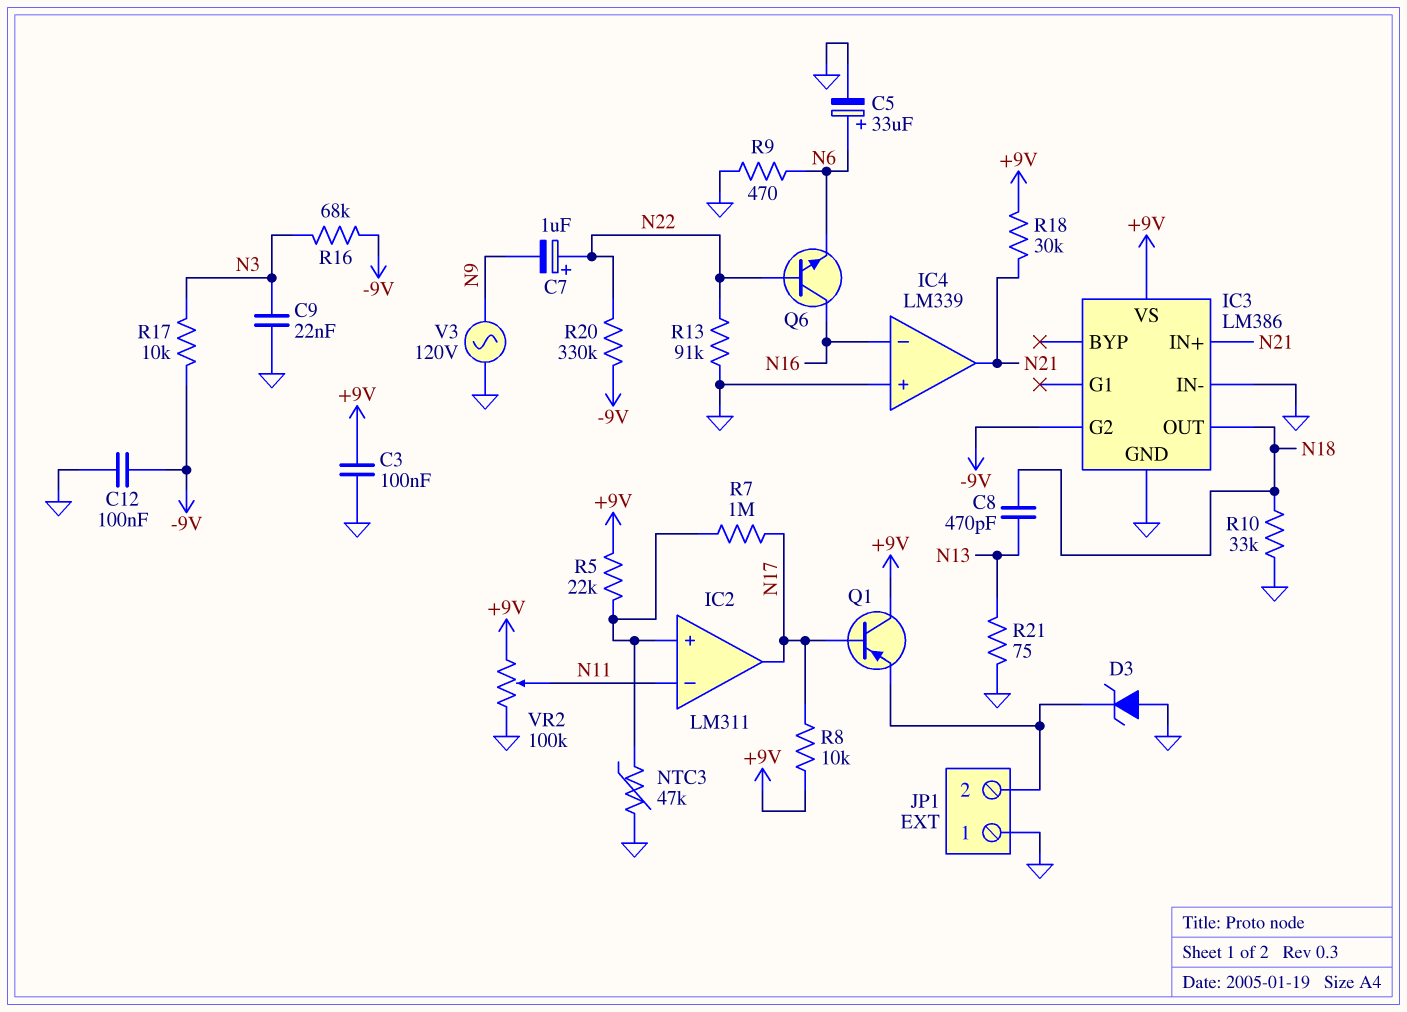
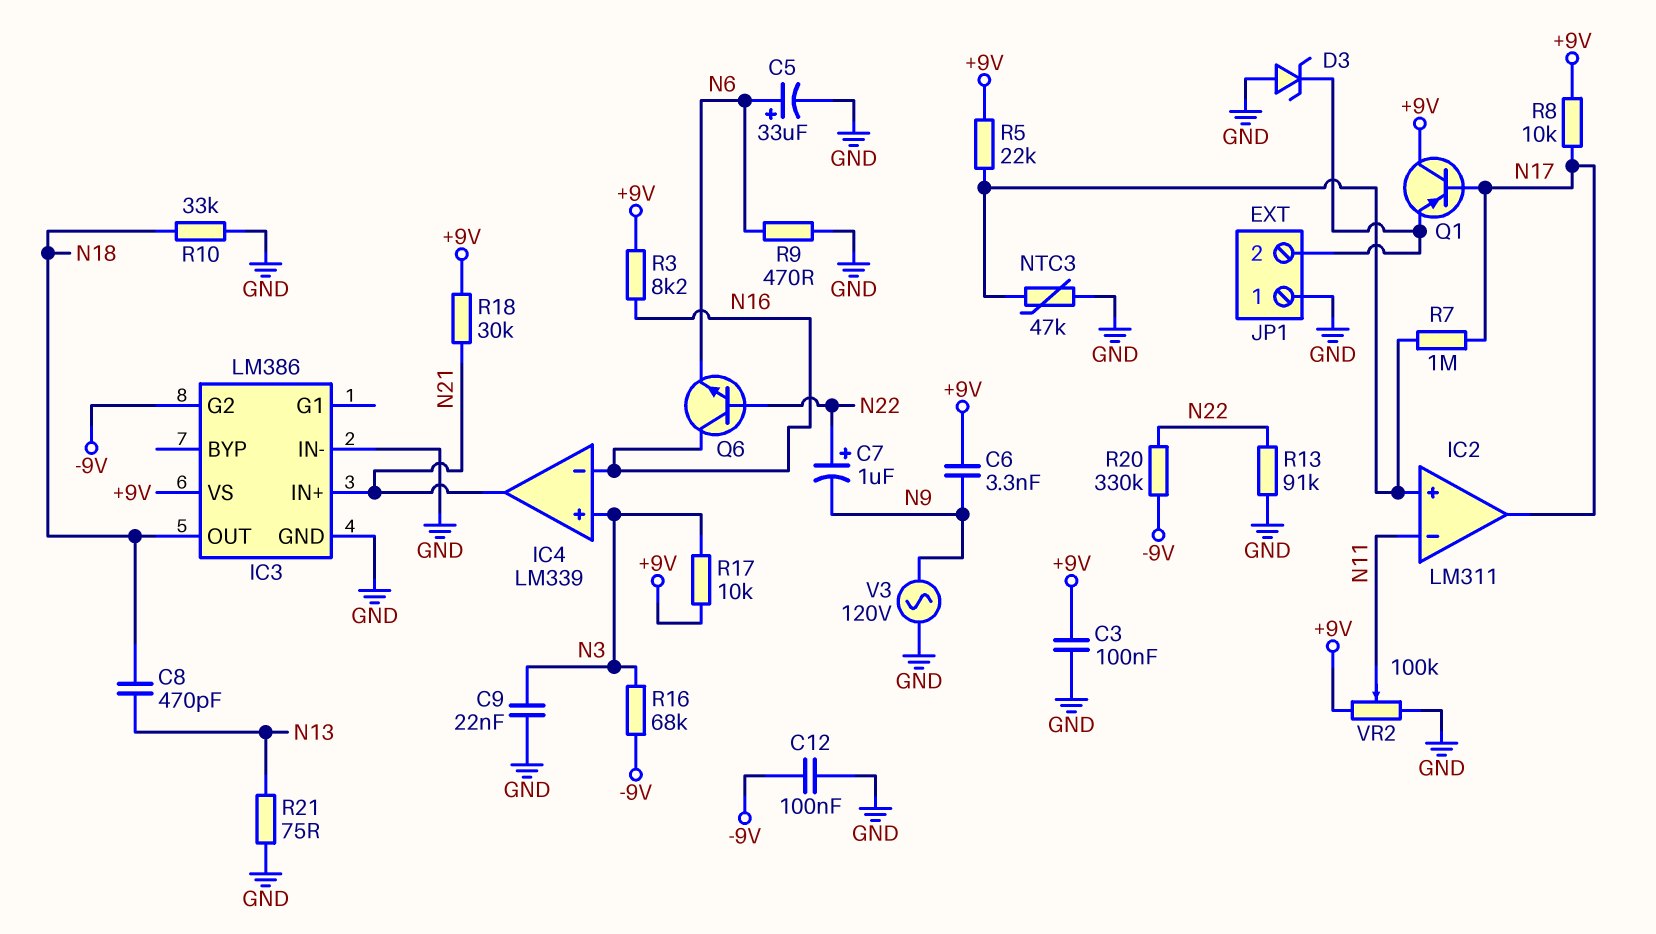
C6: none -> 3.3nF (+9V, N9)
IC4 pin in+: GND -> N3
R3: none -> 8.2k (+9V, N16)
R17: 10k (-9V, N3) -> 10k (+9V, N3)

